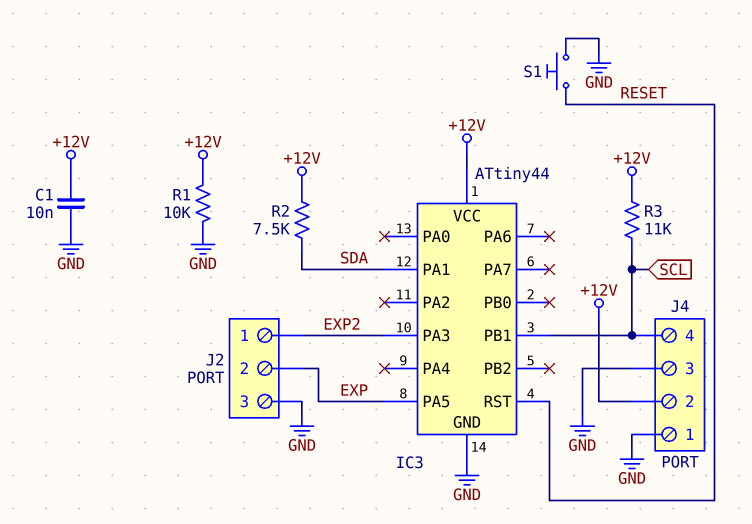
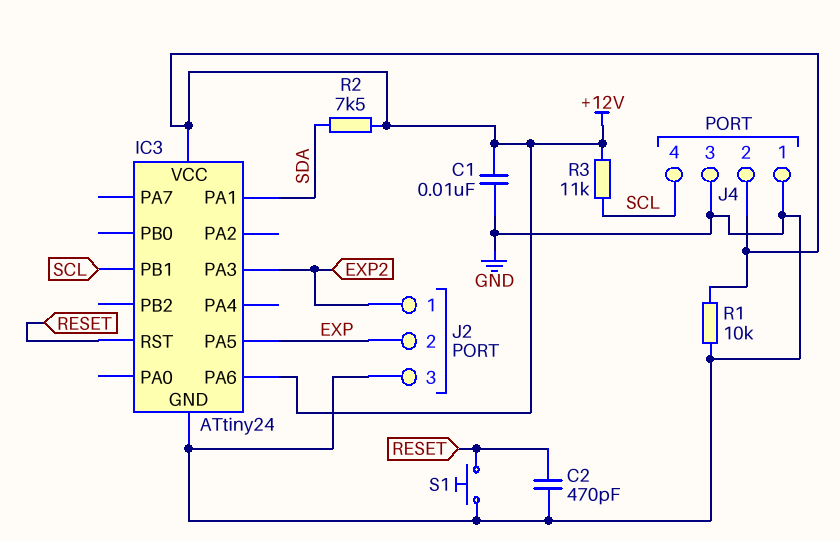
C2: none -> 470pF (GND, RESET)
IC3: ATtiny44 -> ATtiny24
IC3 pin PA6: none -> +12V

